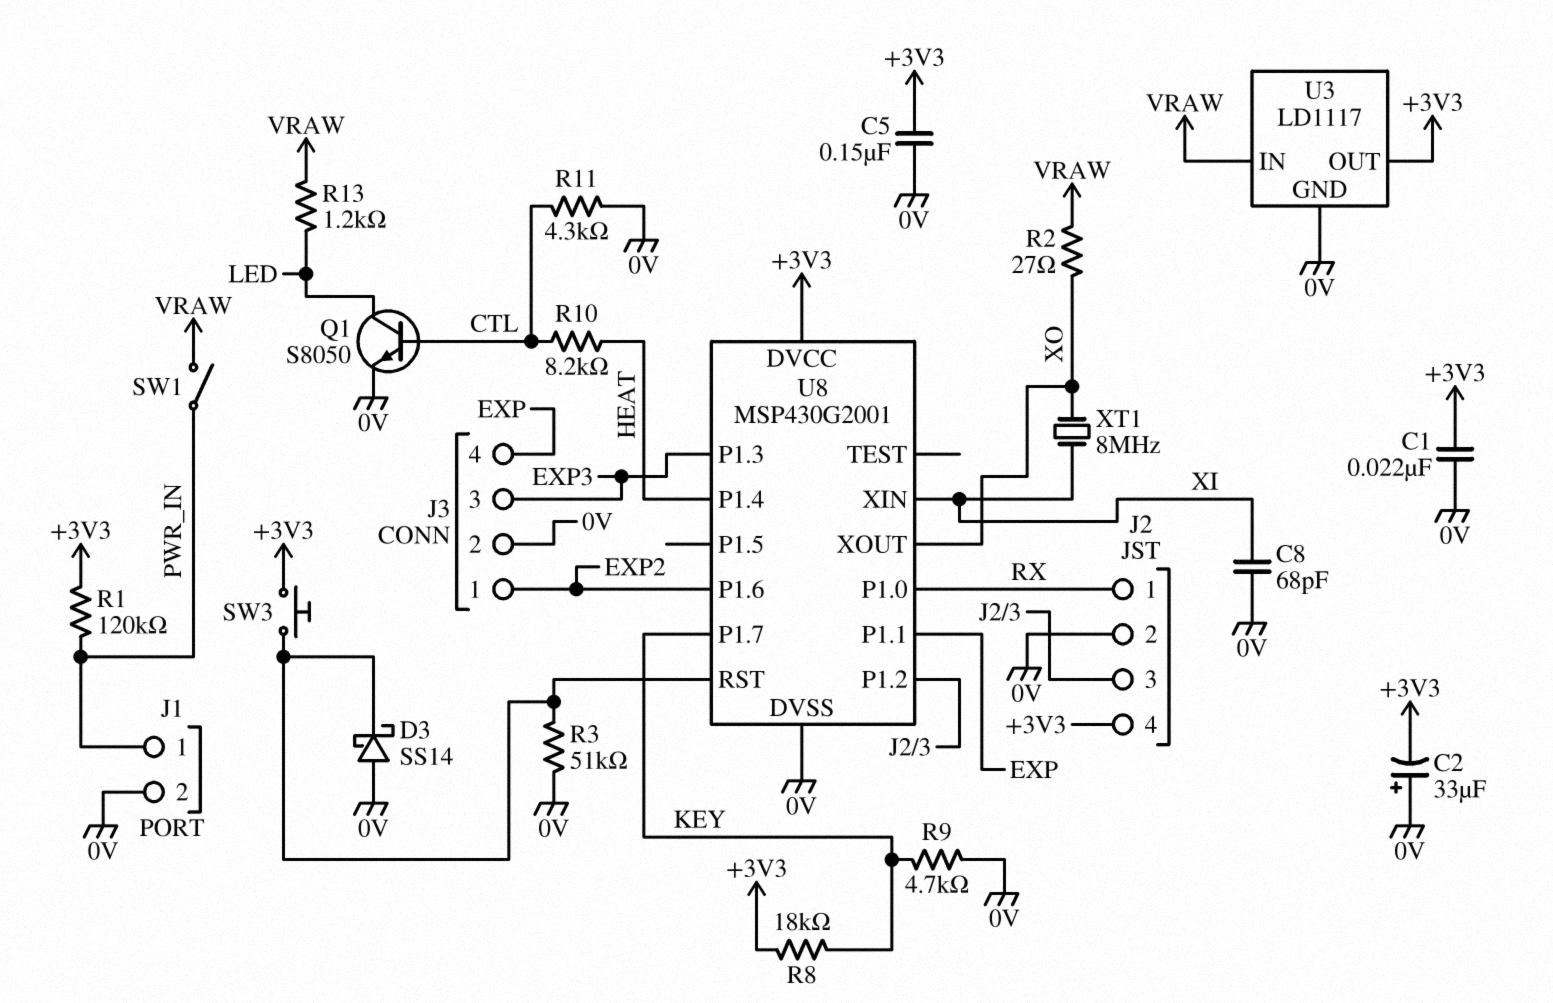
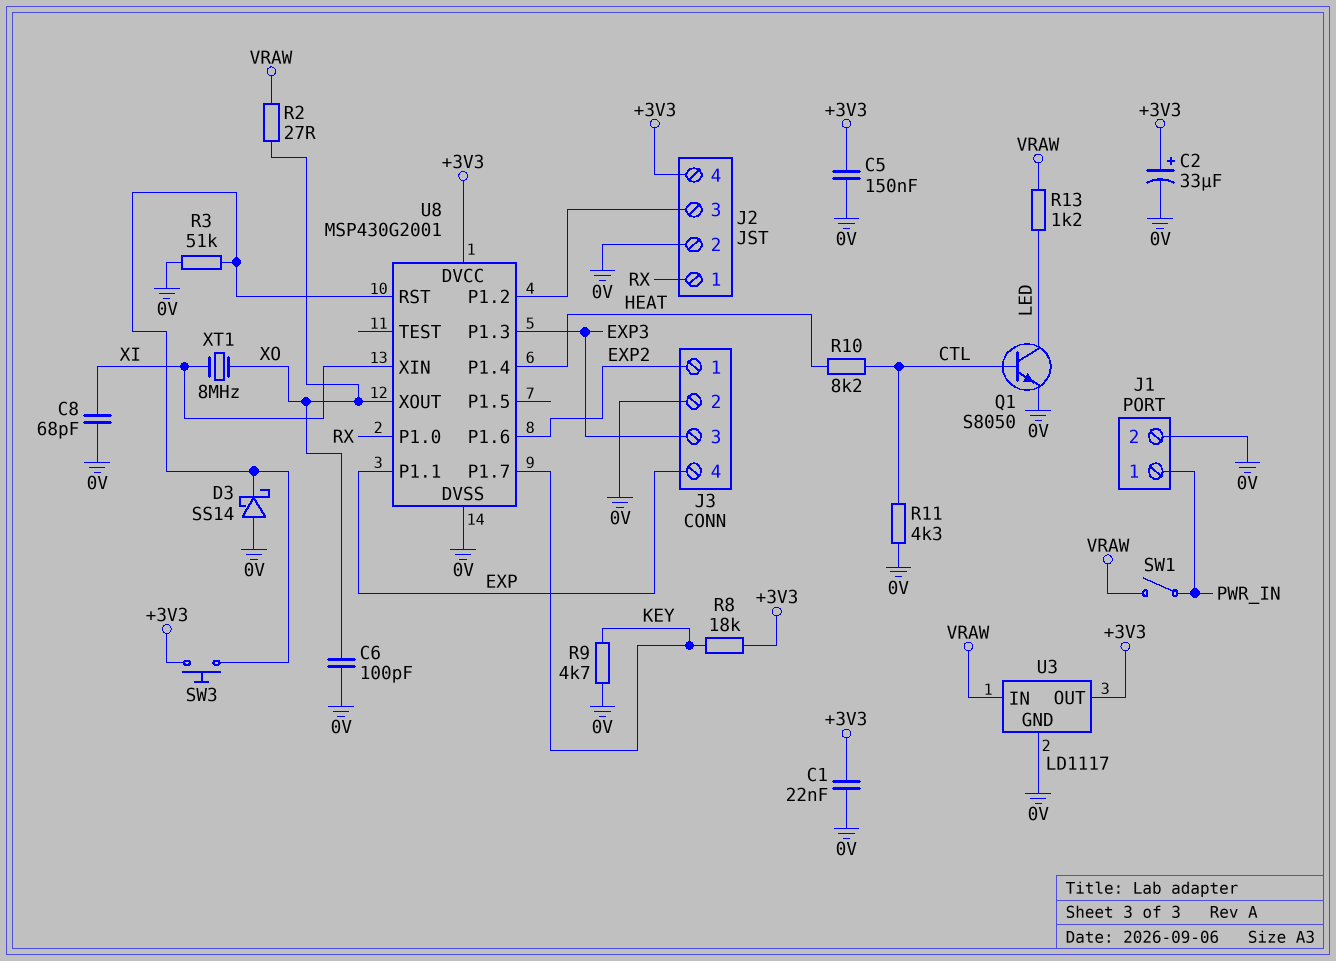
C2: 33uF (plus 0V, minus +3V3) -> 33uF (plus +3V3, minus 0V)
C6: none -> 100pF (0V, XO)
R1: 120k (+3V3, PWR_IN) -> none

